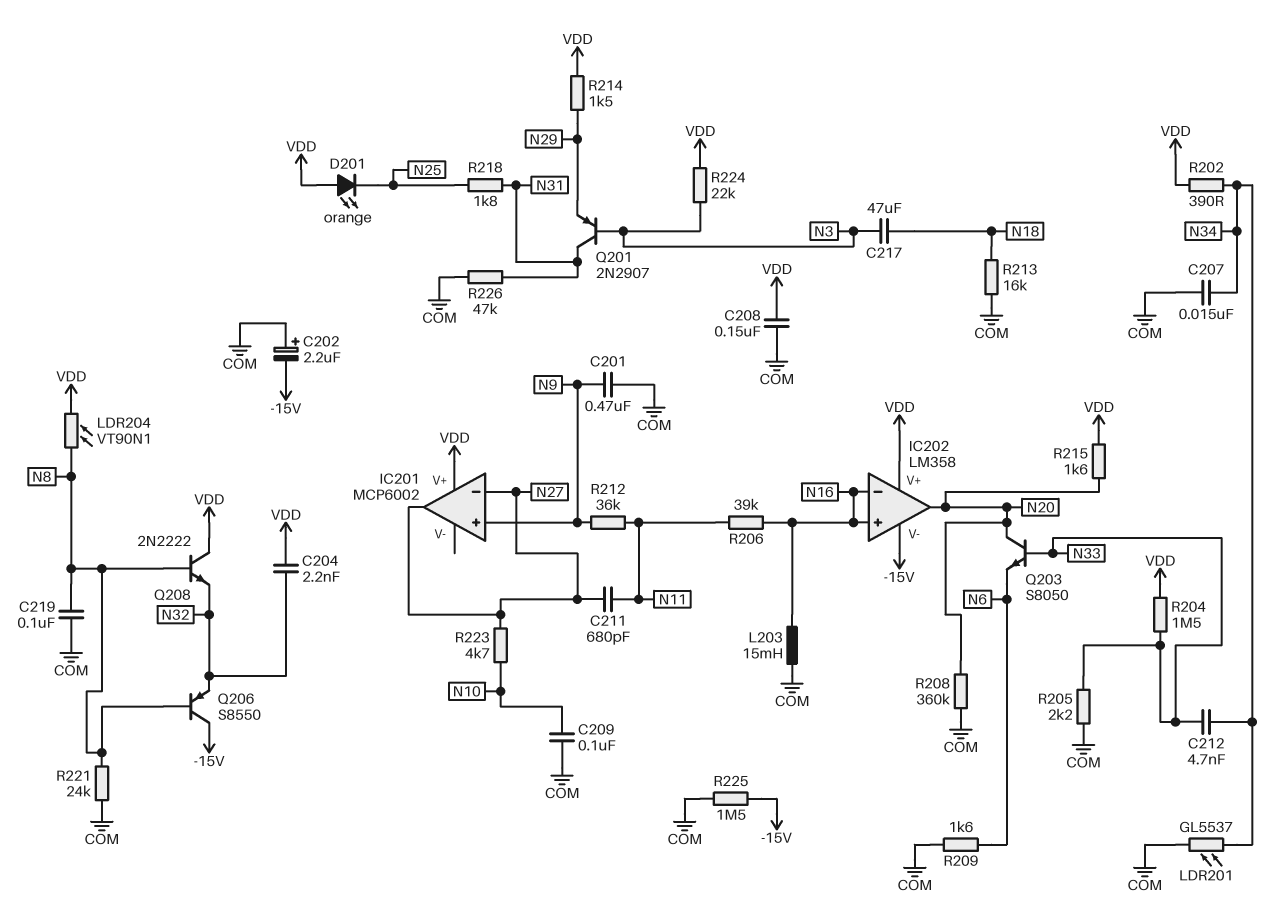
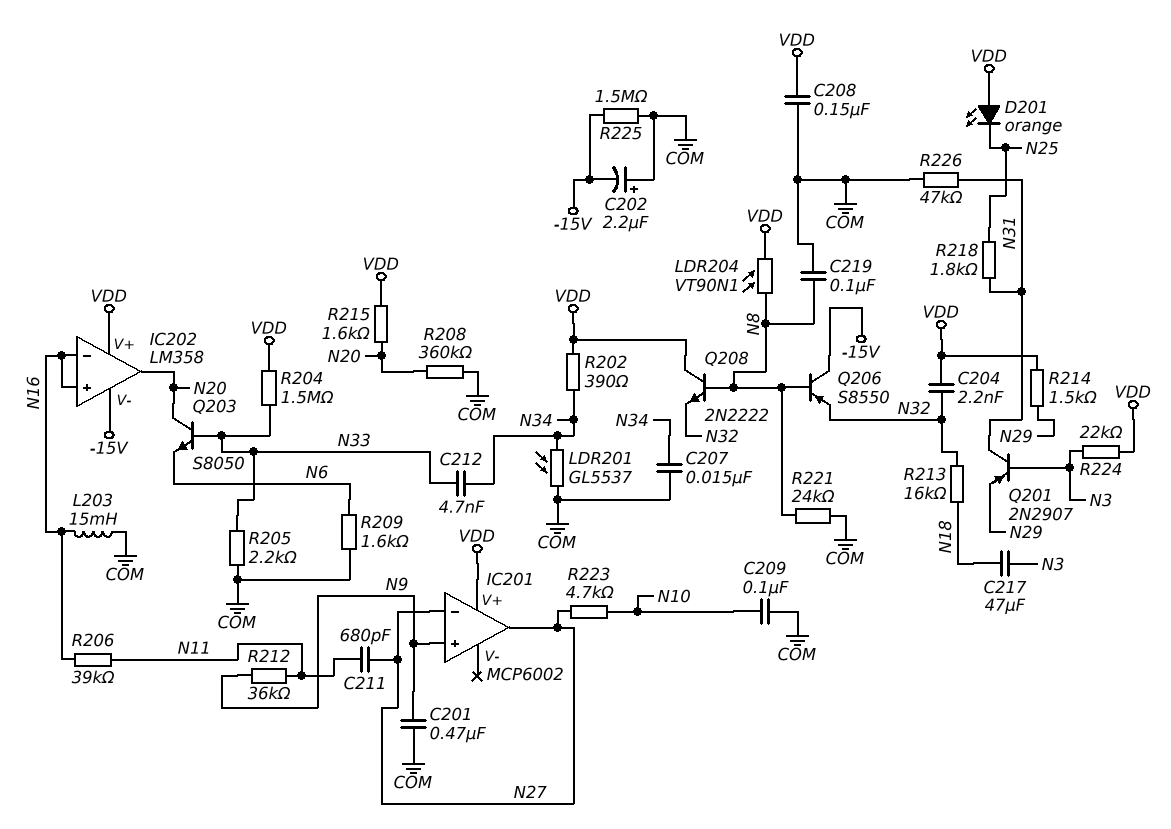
R213: 16k (COM, N18) -> 16k (N18, N32)

